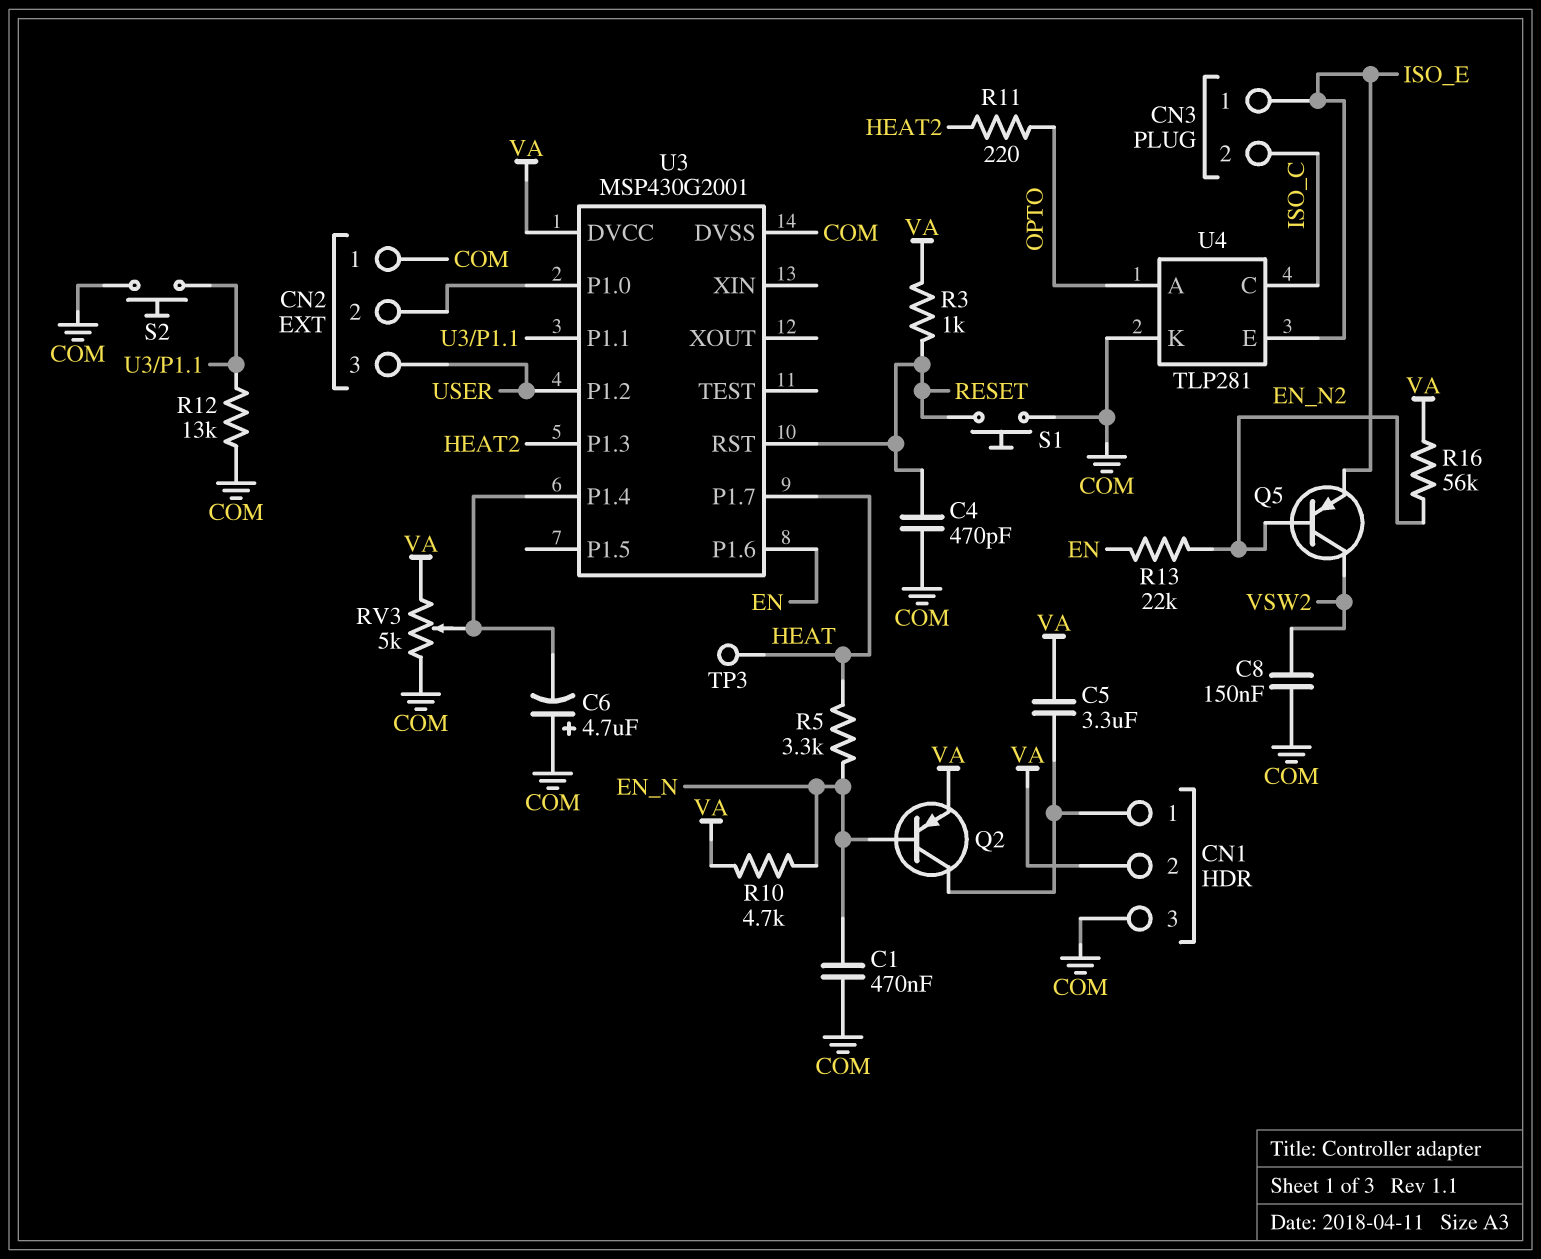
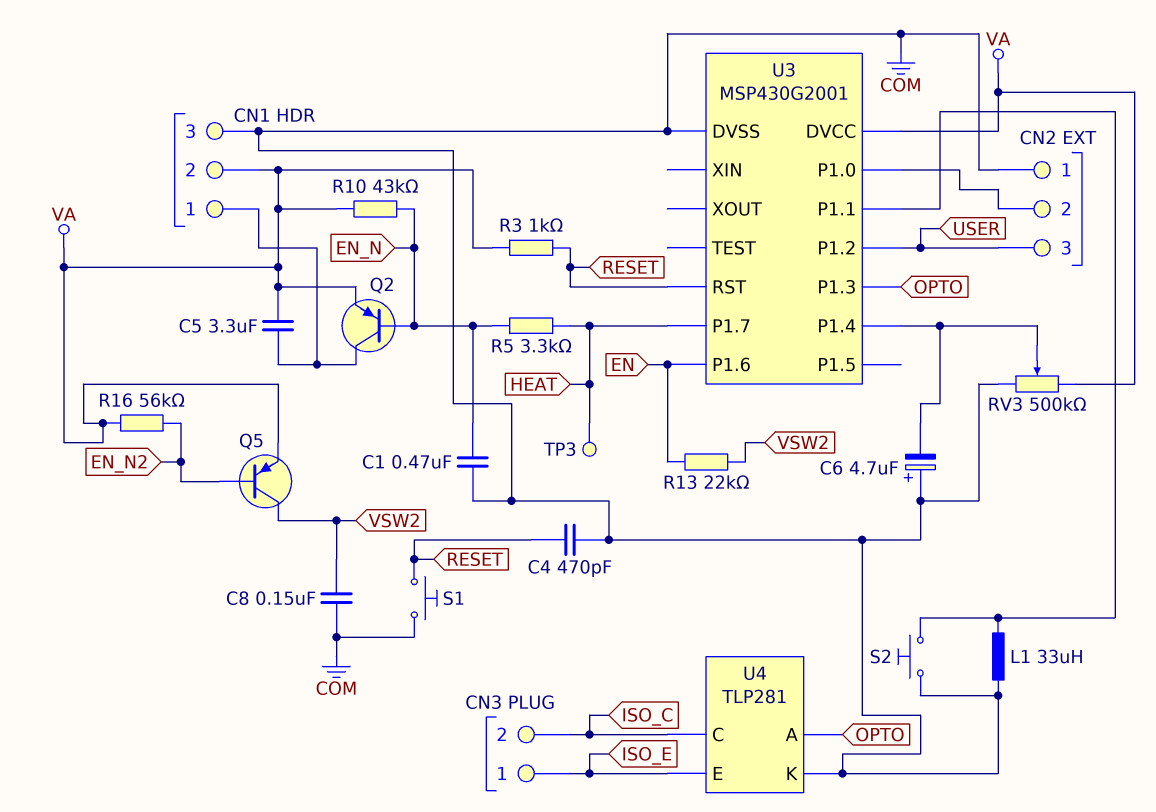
L1: none -> 33uH (COM, U3/P1.1)
Q5: PNP (B EN_N2, C VSW2, E ISO_E) -> PNP (B EN_N2, C VSW2, E VA)
R10: 4.7k (EN_N, VA) -> 43k (EN_N, VA)
R11: 220 (HEAT2, OPTO) -> none
R12: 13k (COM, U3/P1.1) -> none
R13: 22k (EN, EN_N2) -> 22k (EN, VSW2)
RV3: 5k (COM, VA, wiper U3/P1.4) -> 500k (COM, VA, wiper U3/P1.4)
U3 pin P1.3: HEAT2 -> OPTO

